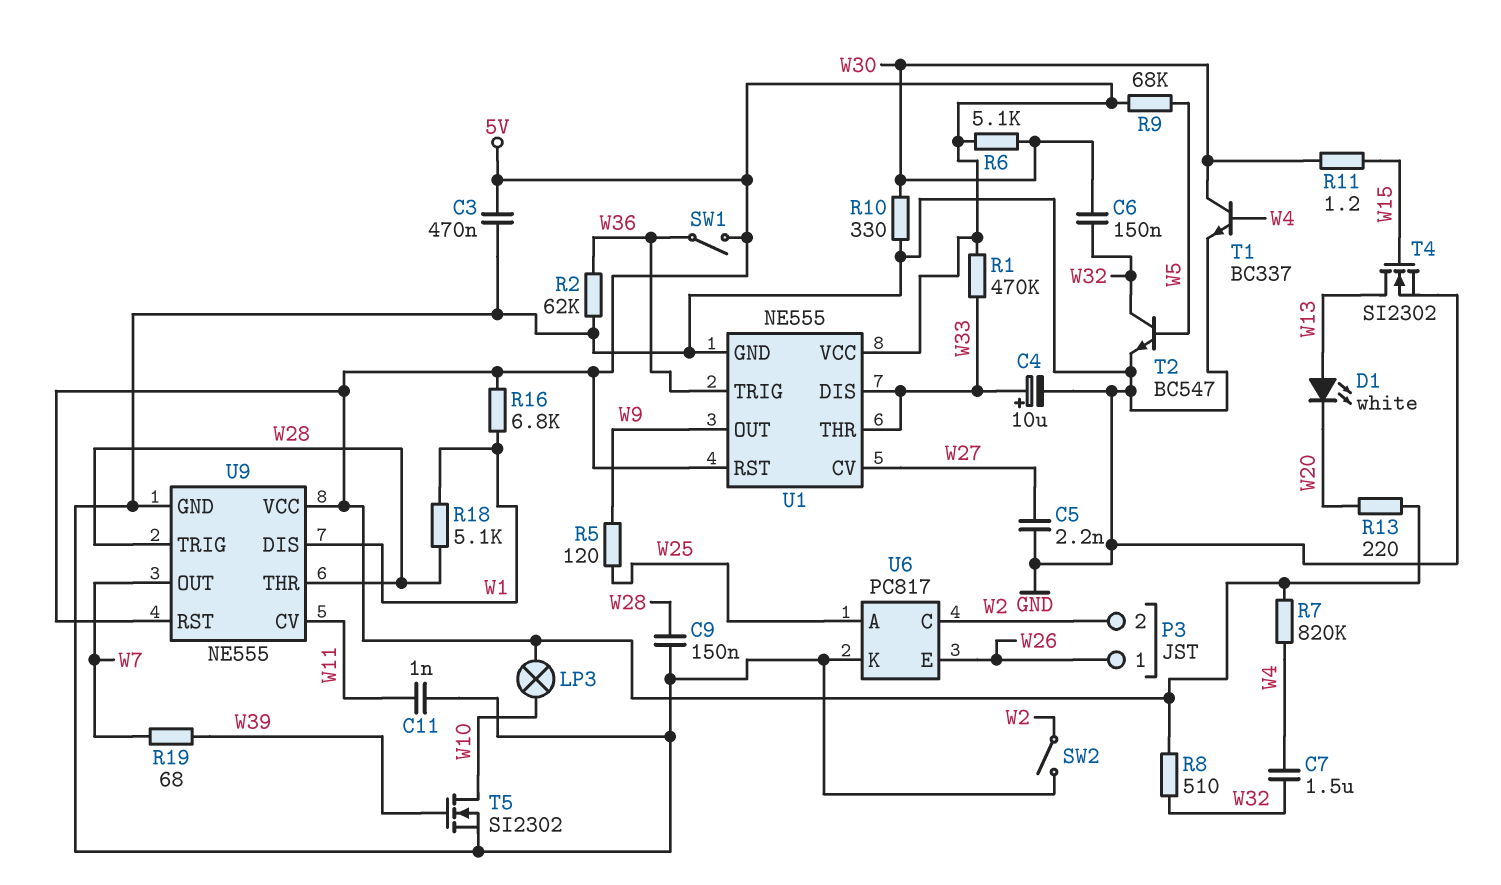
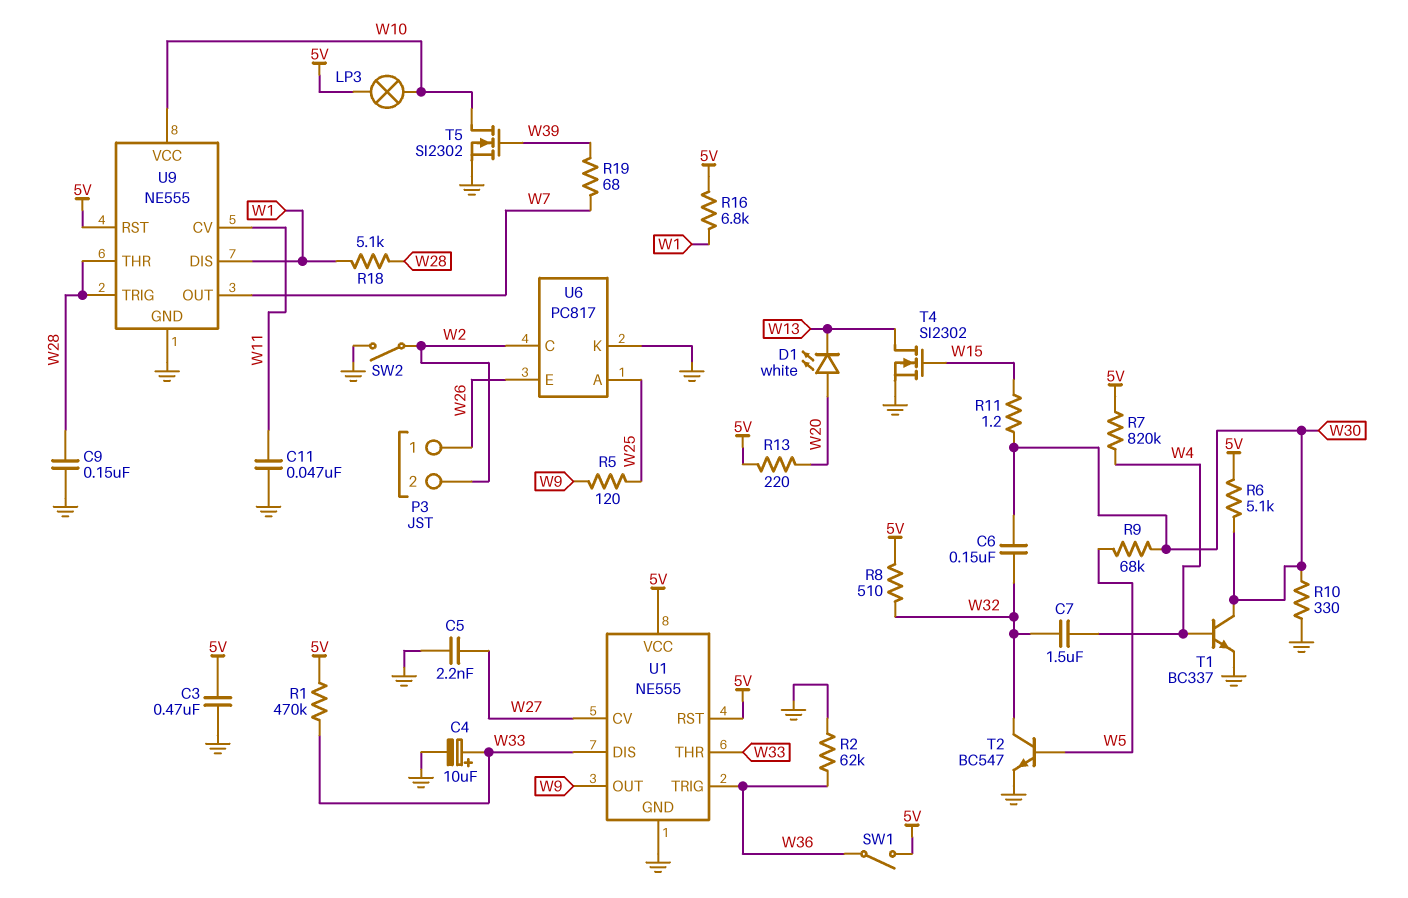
C11: 1nF (GND, W11) -> 47nF (GND, W11)
D1: LED white (A W13, K W20) -> LED white (A W20, K W13)
R9: 68k (5V, W5) -> 68k (W5, W30)
U9 pin VCC: 5V -> W10

